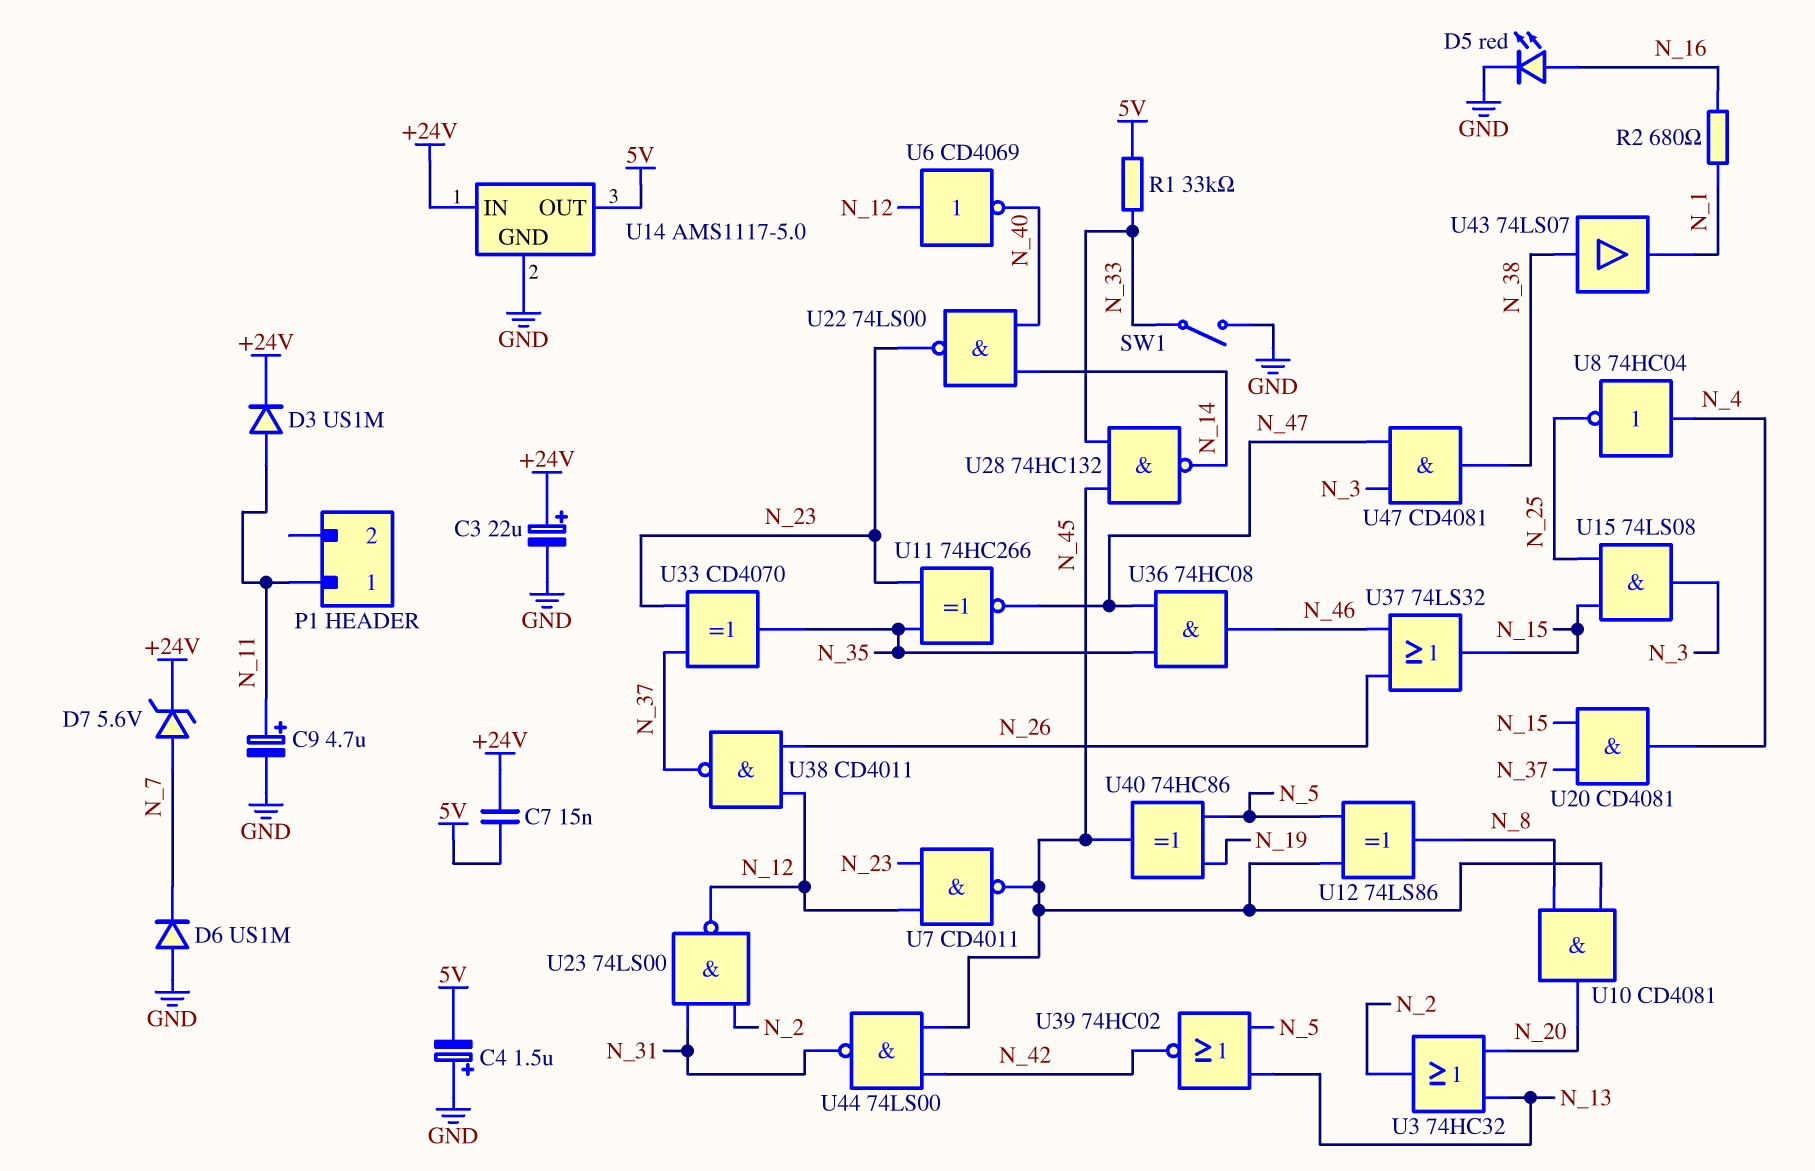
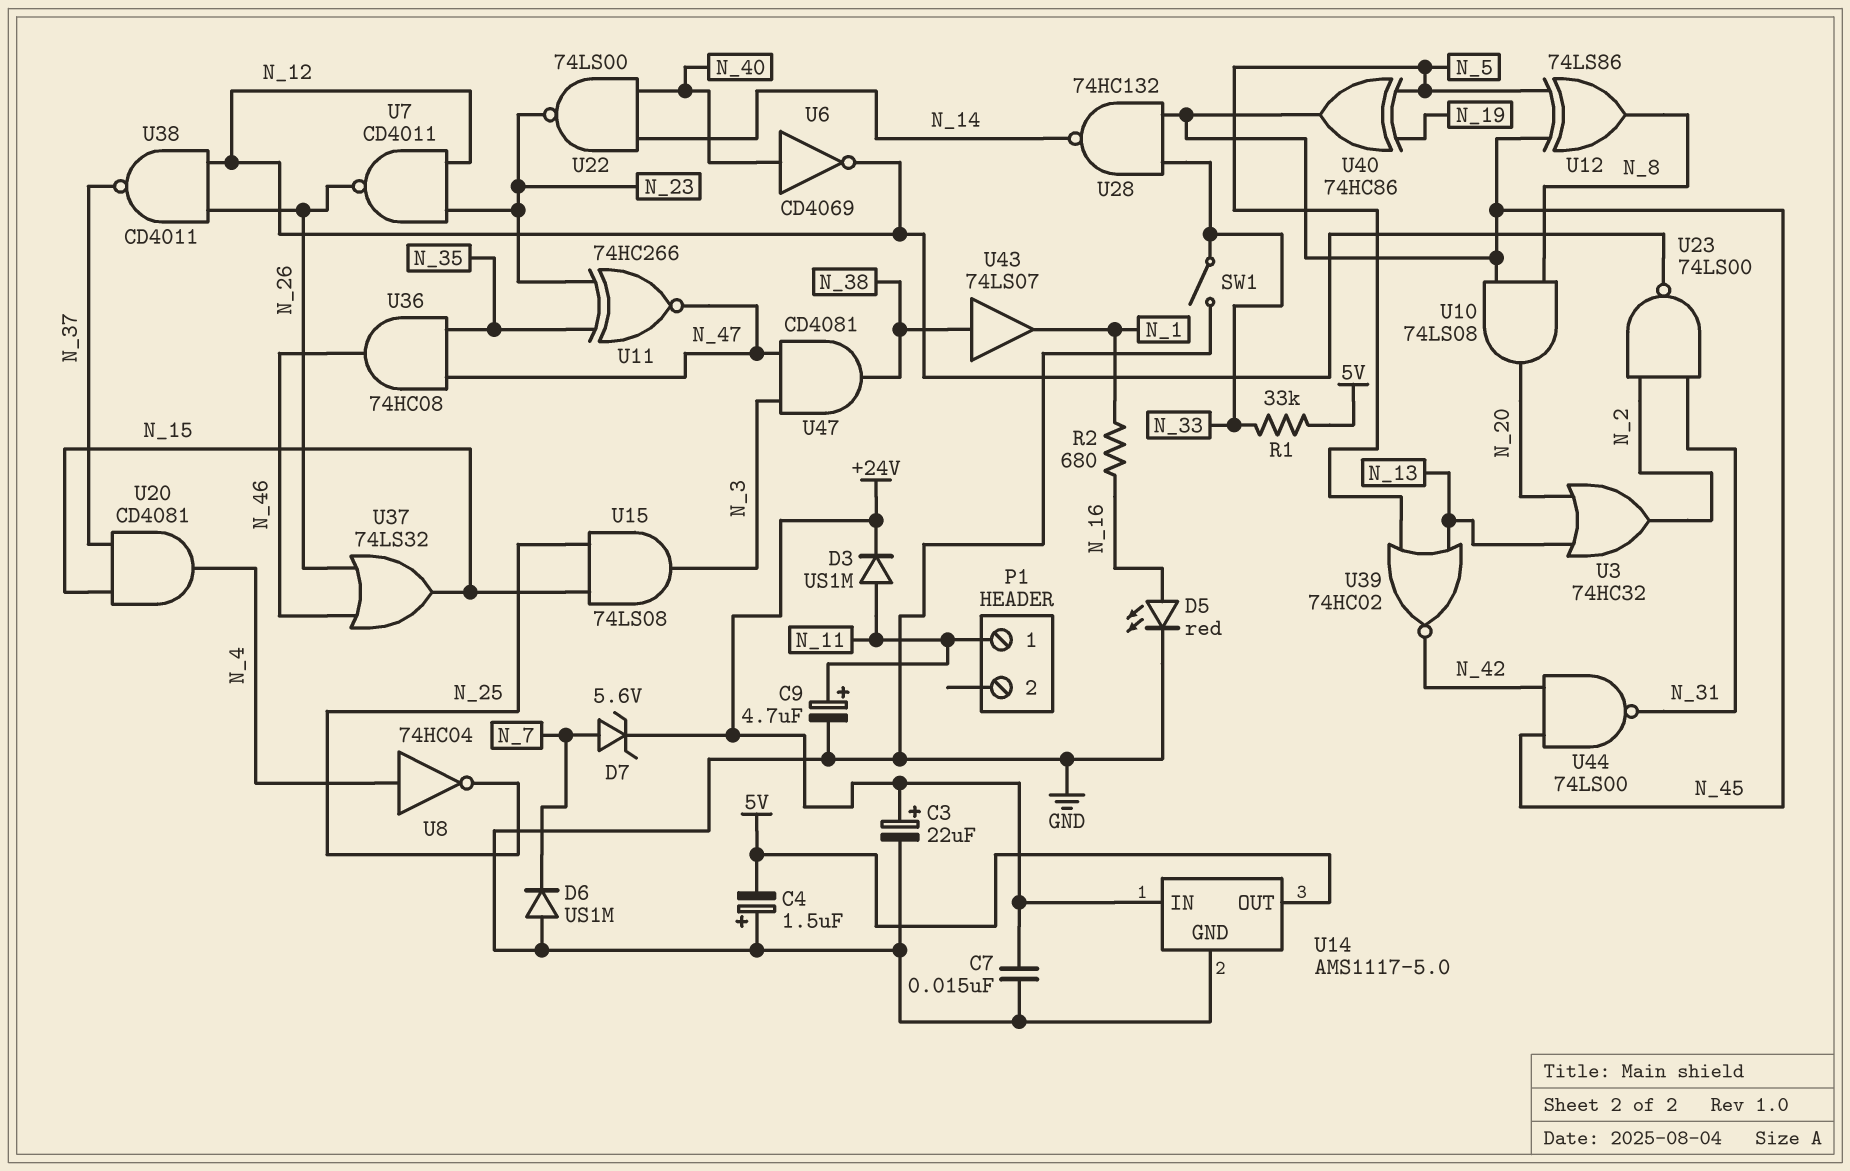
C7: 15nF (+24V, 5V) -> 15nF (+24V, GND)
U6: NOT CD4069 (in N_12, out N_40) -> NOT CD4069 (in N_40, out N_12)
U7: NAND CD4011 (in N_12, in N_23, out N_45) -> NAND CD4011 (in N_12, in N_23, out N_26)
U10: AND CD4081 (in N_8, in N_45, out N_20) -> AND 74LS08 (in N_8, in N_45, out N_20)
U33: XOR CD4070 (in N_23, in N_37, out N_35) -> none

